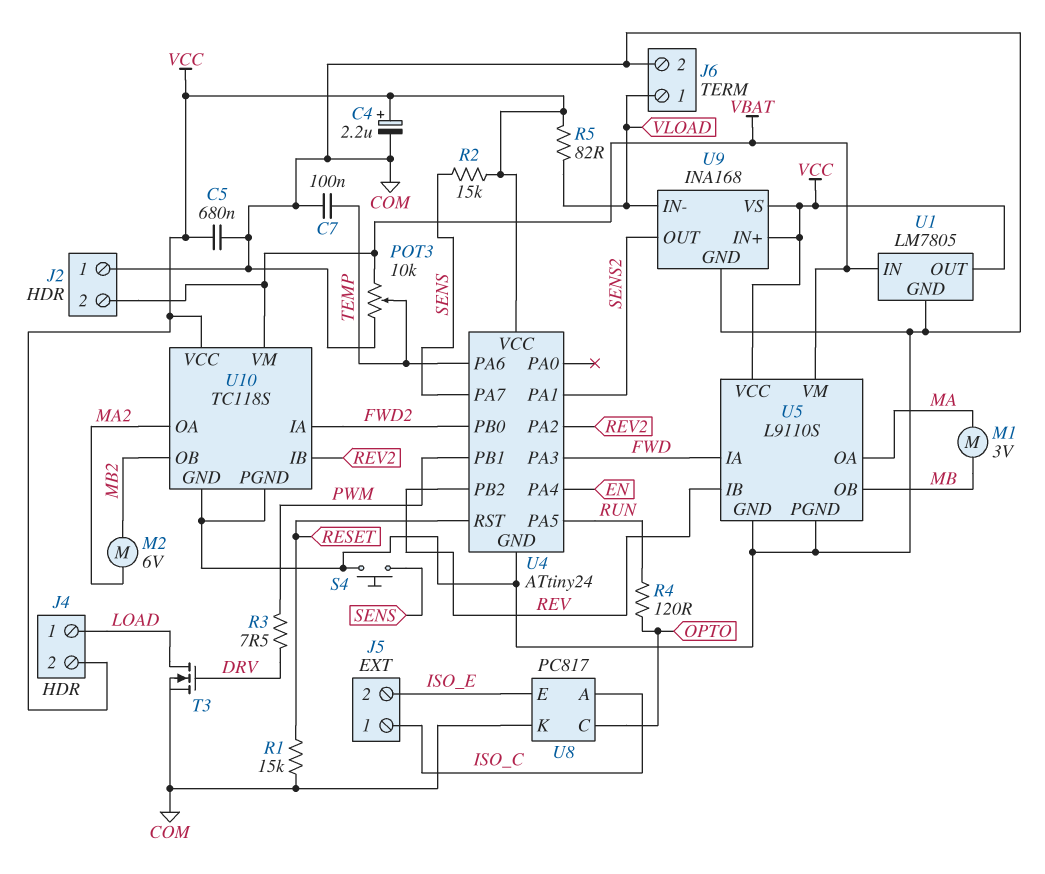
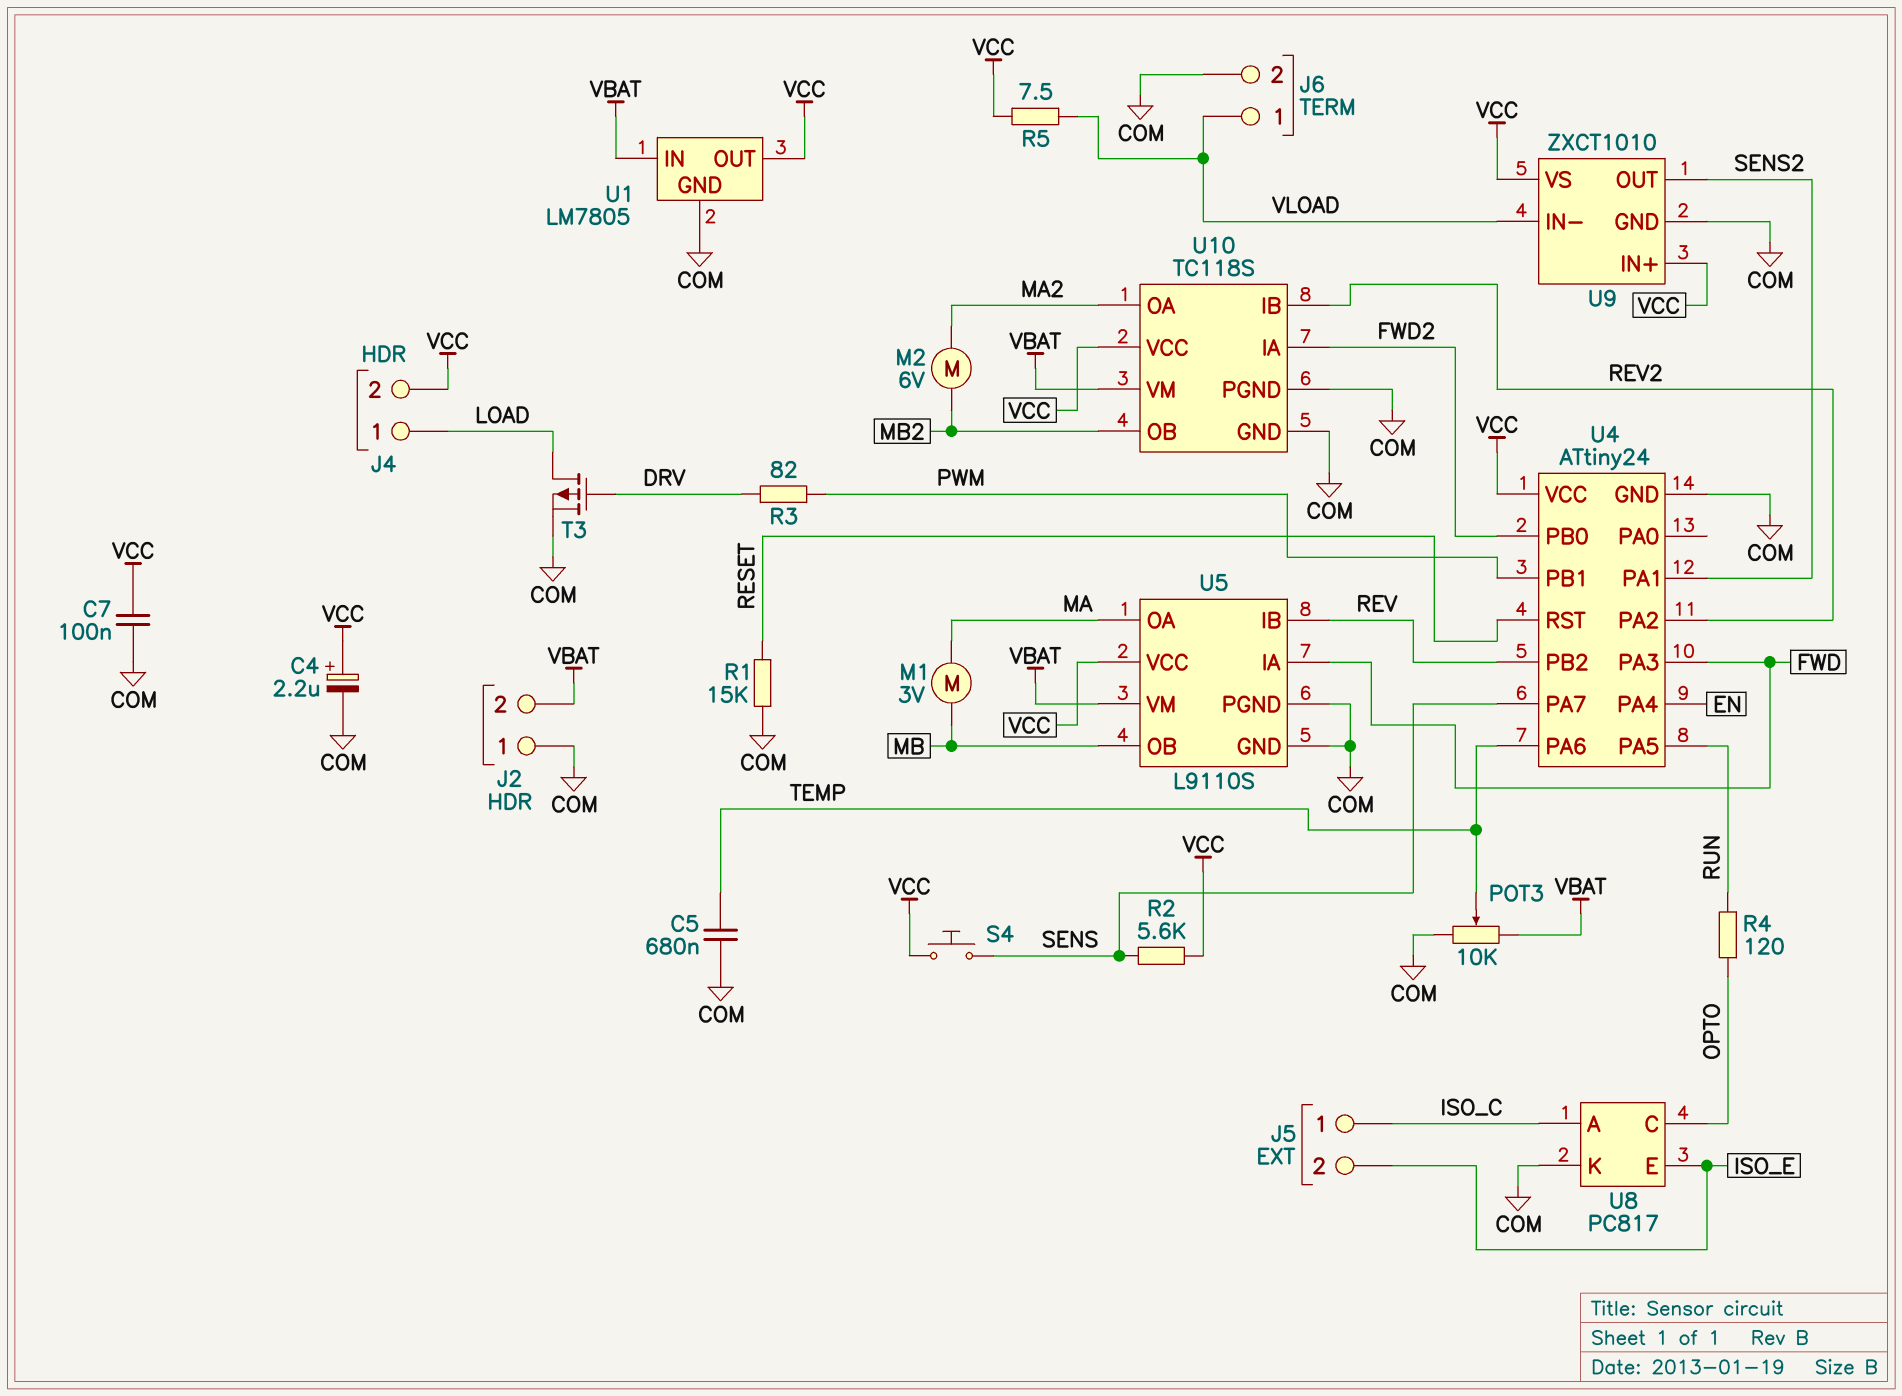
C5: 680nF (COM, VCC) -> 680nF (COM, TEMP)
C7: 100nF (COM, TEMP) -> 100nF (COM, VCC)
R2: 15k (SENS, VCC) -> 5.6k (SENS, VCC)
R3: 7.5 (DRV, PWM) -> 82 (DRV, PWM)
R5: 82 (VCC, VLOAD) -> 7.5 (VCC, VLOAD)
S4: button (COM, SENS) -> button (SENS, VCC)
T3: NMOS (G DRV, D LOAD, S COM) -> PMOS (G DRV, D LOAD, S COM)
U9: INA168 -> ZXCT1010

